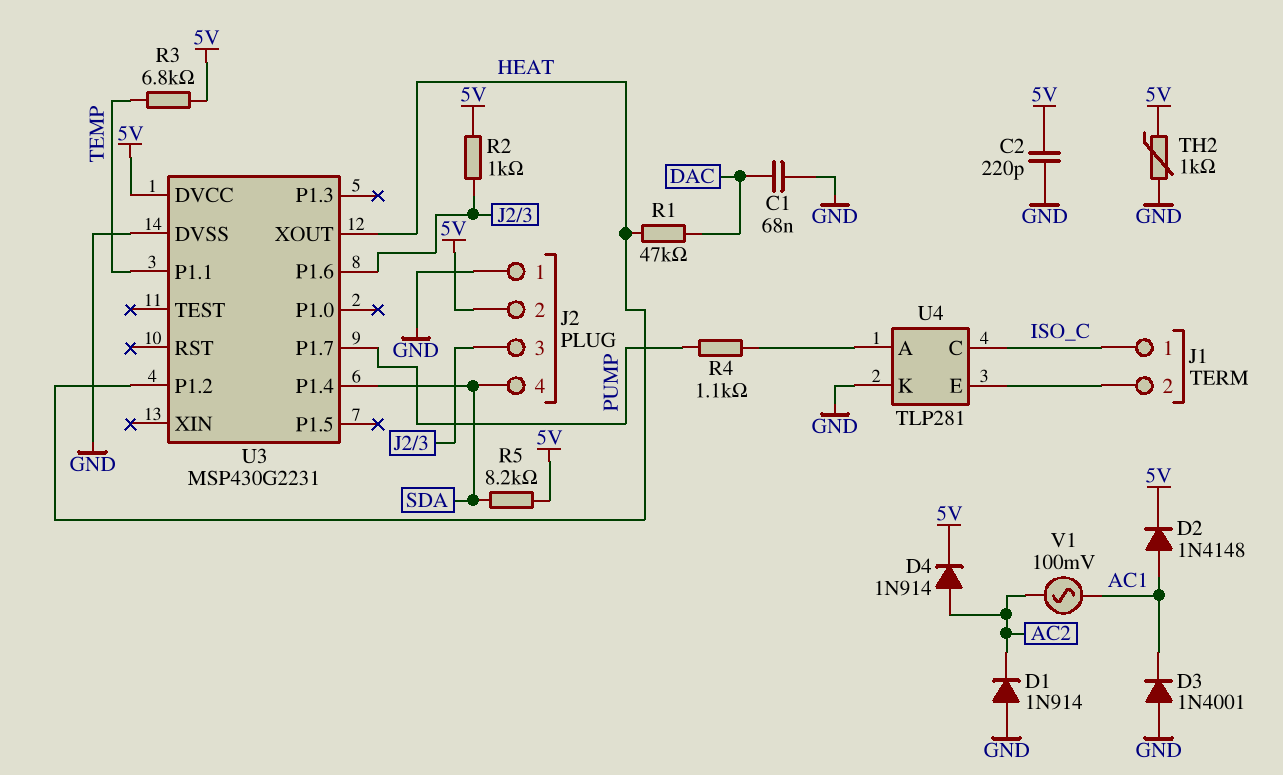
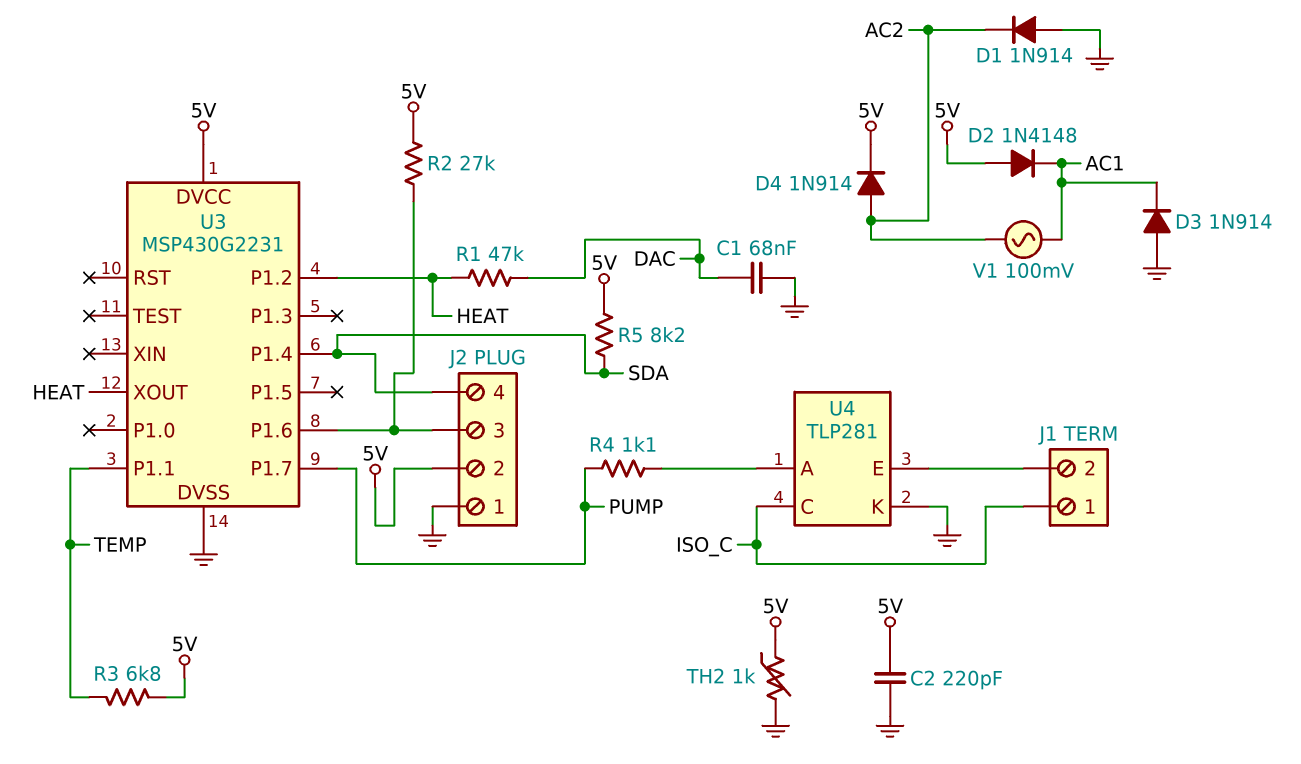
D2: diode 1N4148 (A AC1, K 5V) -> diode 1N4148 (A 5V, K AC1)
D3: diode 1N4001 (A GND, K AC1) -> diode 1N914 (A GND, K AC1)
R2: 1k (5V, J2/3) -> 27k (5V, J2/3)

